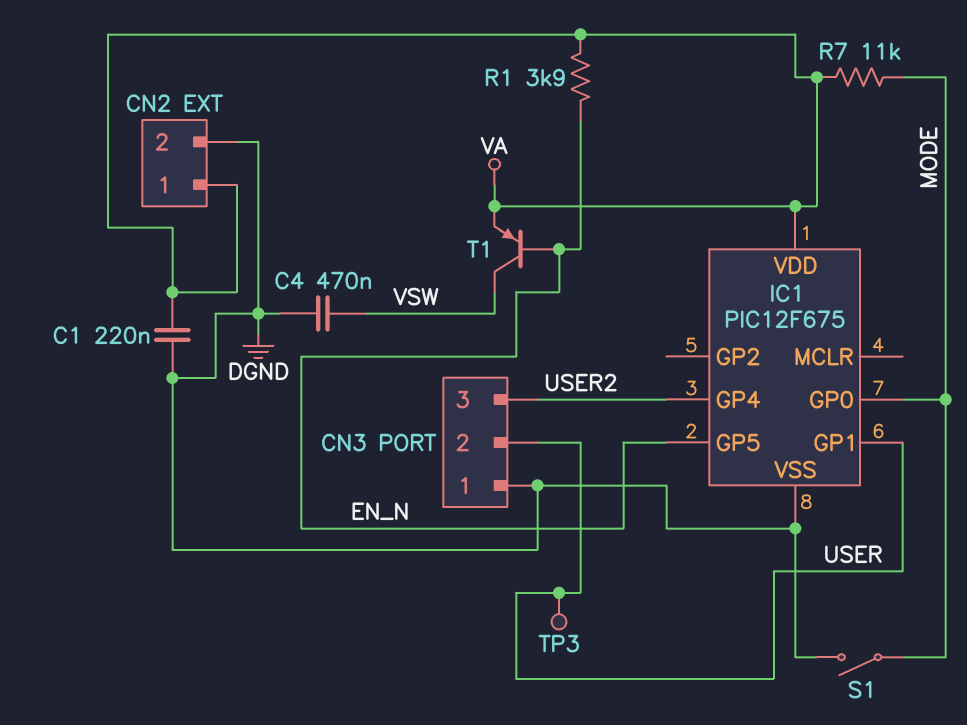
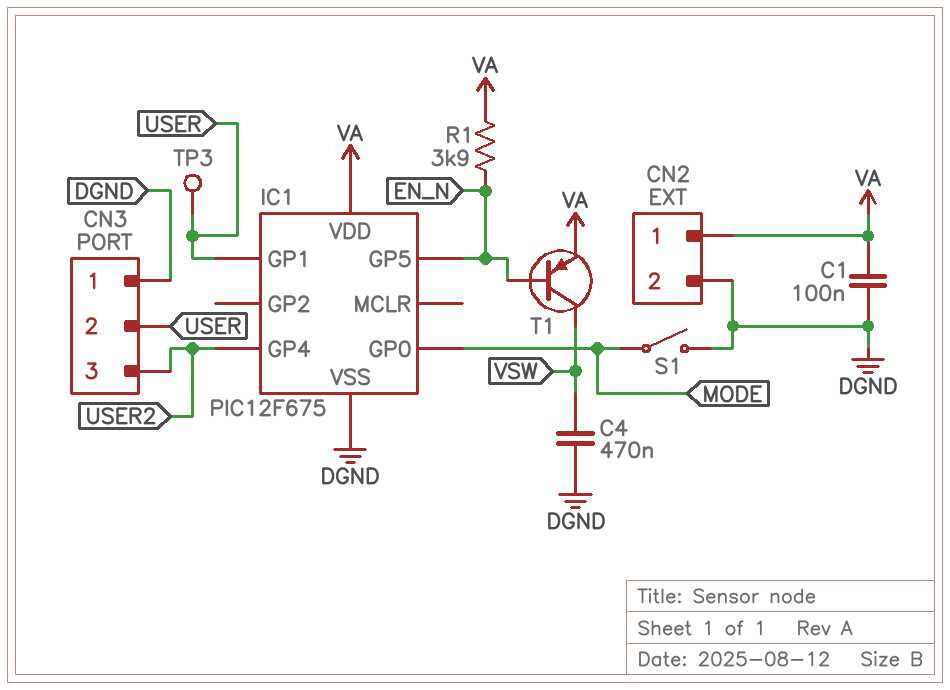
C1: 220nF (DGND, VA) -> 100nF (DGND, VA)
R7: 11k (MODE, VA) -> none

